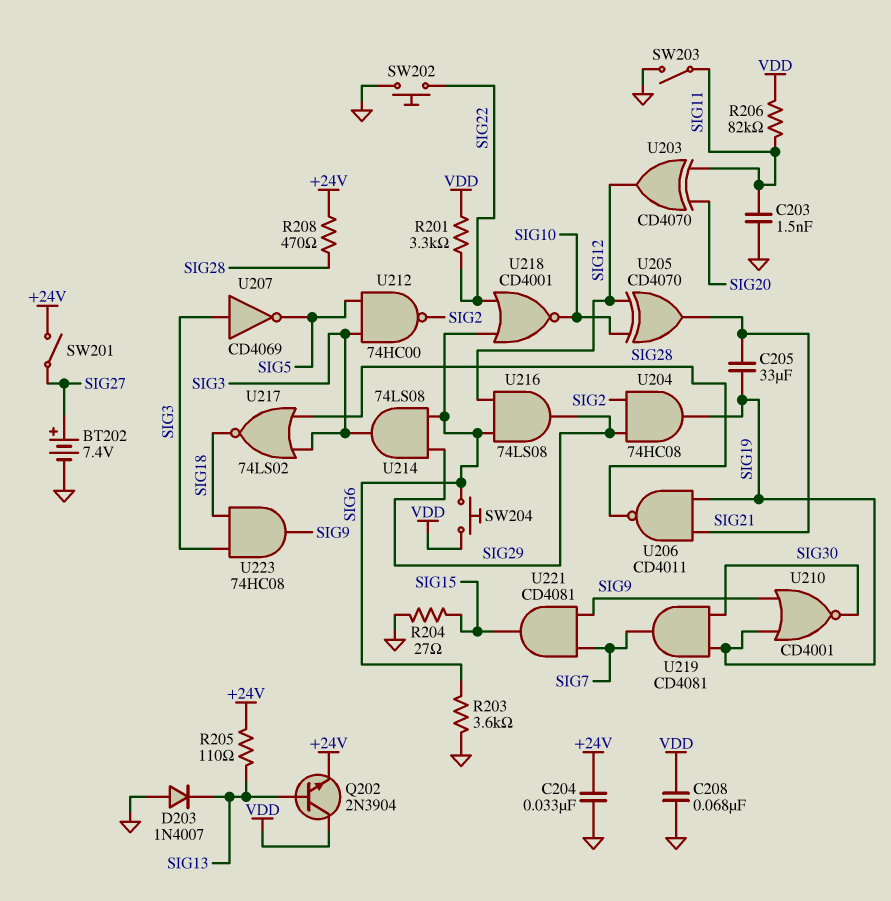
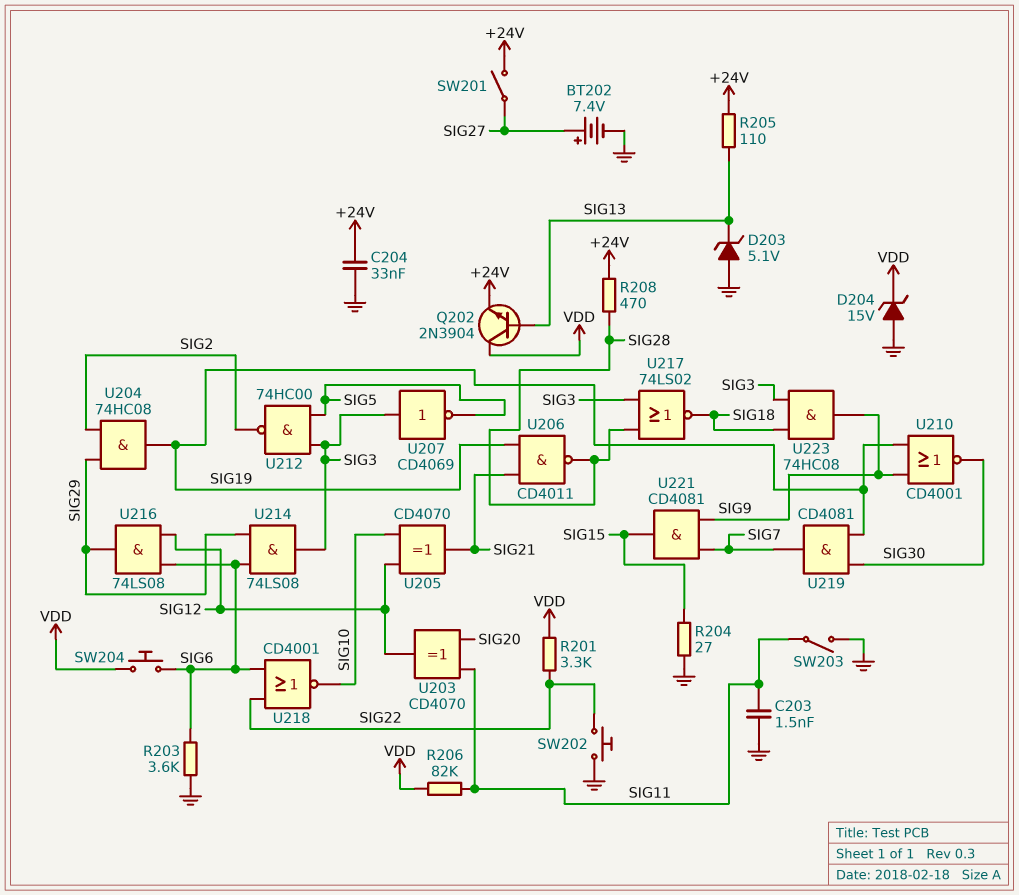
C205: 33uF (SIG19, SIG21) -> none
C208: 68nF (GND, VDD) -> none
D203: diode 1N4007 (A GND, K SIG13) -> zener 5.1V (A GND, K SIG13)
D204: none -> zener 15V (A GND, K VDD)

